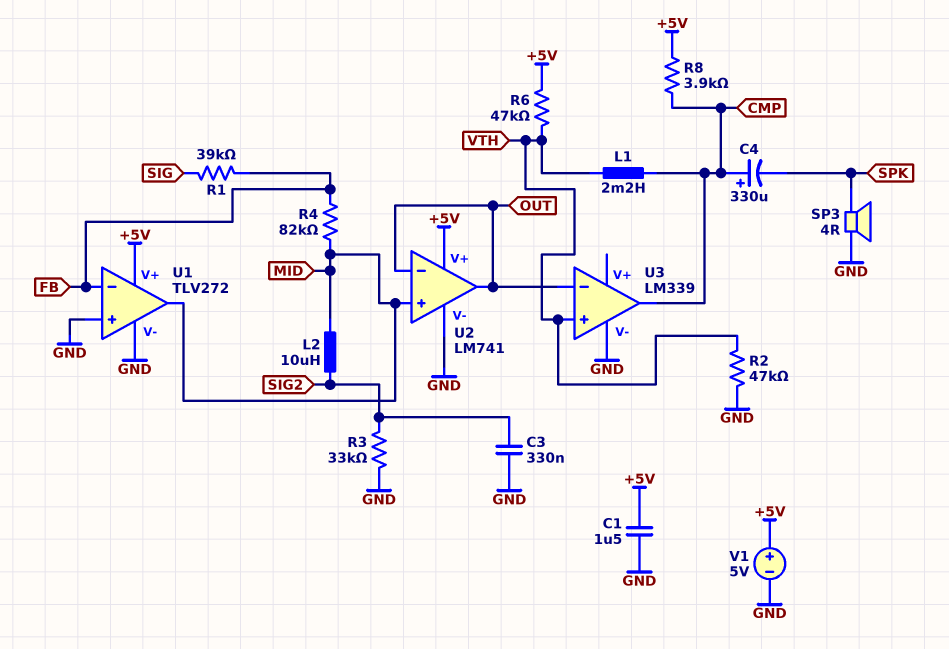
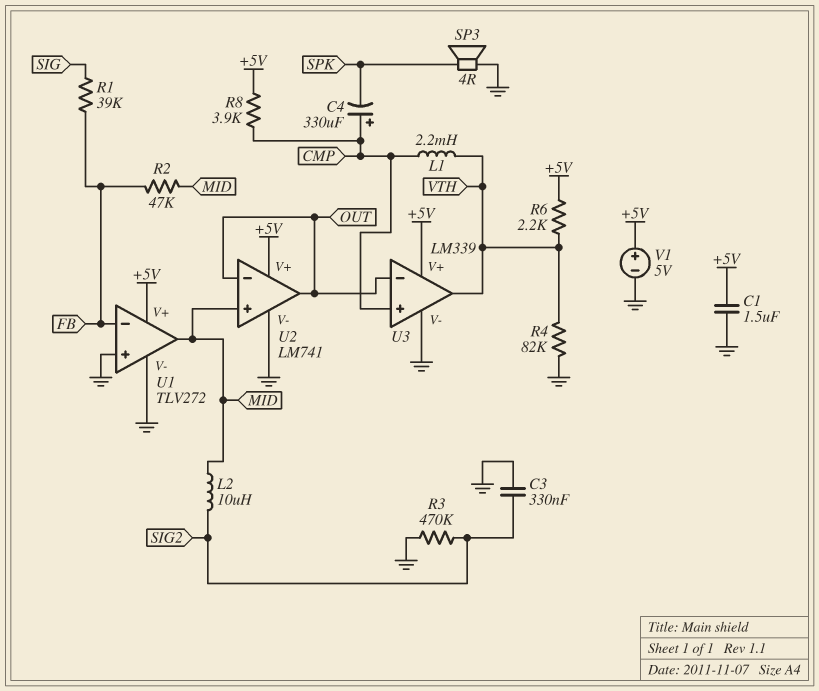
R2: 47k (GND, VTH) -> 47k (FB, MID)
R3: 33k (GND, SIG2) -> 470k (GND, SIG2)
R4: 82k (FB, MID) -> 82k (GND, VTH)
R6: 47k (+5V, VTH) -> 2.2k (+5V, VTH)
U3 pin V+: none -> +5V
U3 pin in+: VTH -> CMP
U3 pin out: CMP -> VTH

